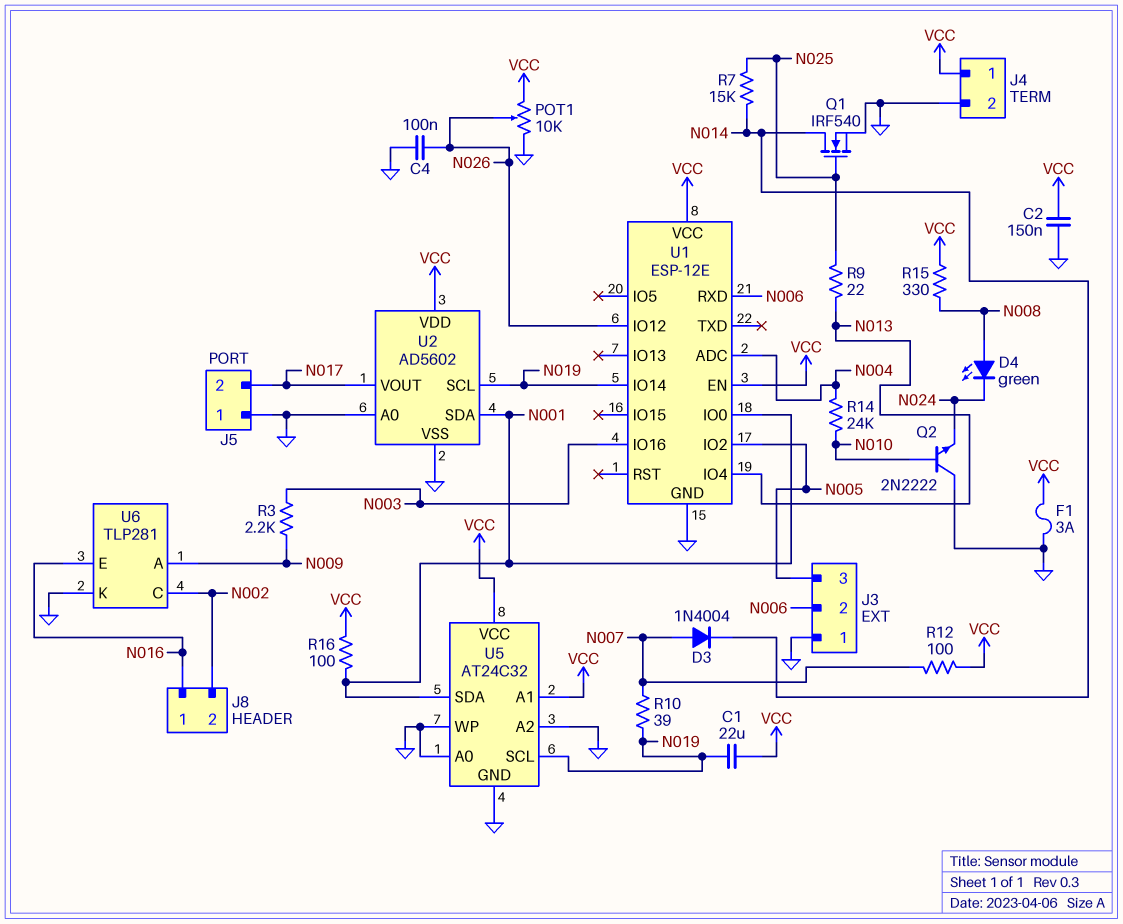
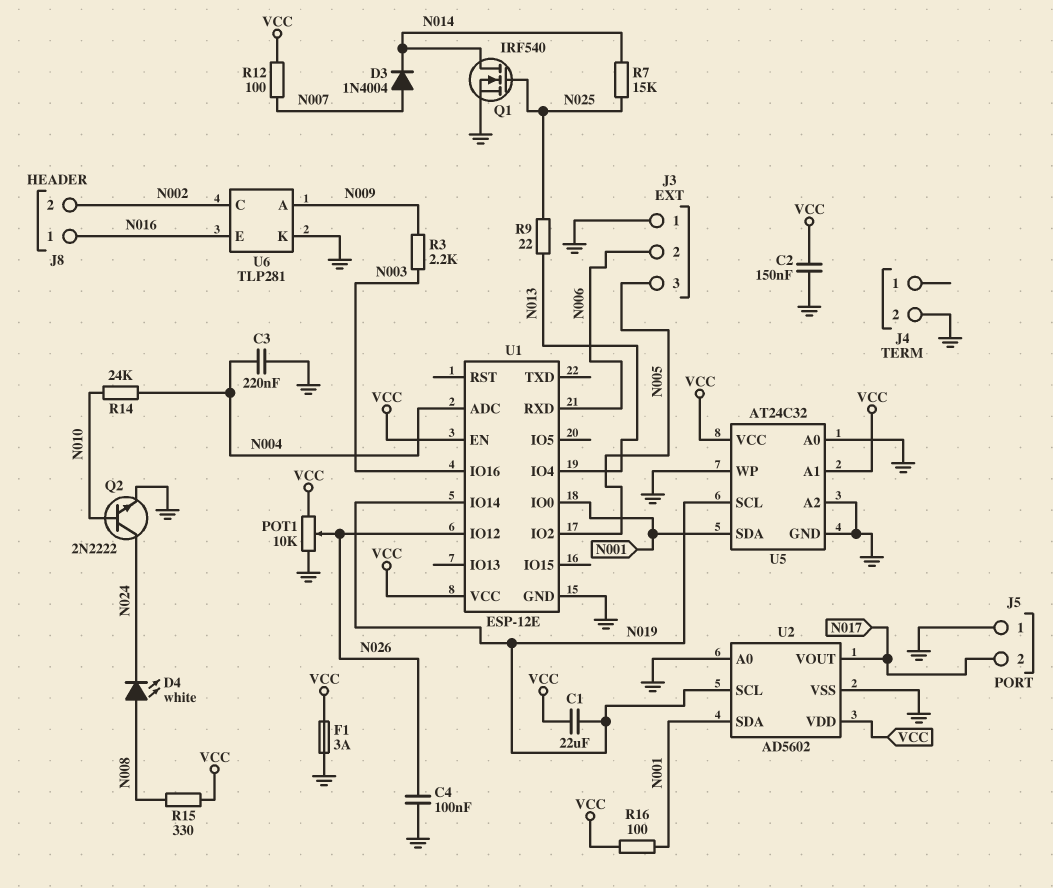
C3: none -> 220nF (GND, N004)
D4: LED green (A N008, K N024) -> LED white (A N008, K N024)
J4 pin 1: VCC -> none
Q2: NPN 2N2222 (B N010, C GND, E N024) -> NPN 2N2222 (B N010, C N024, E GND)
R10: 39 (N007, N019) -> none

